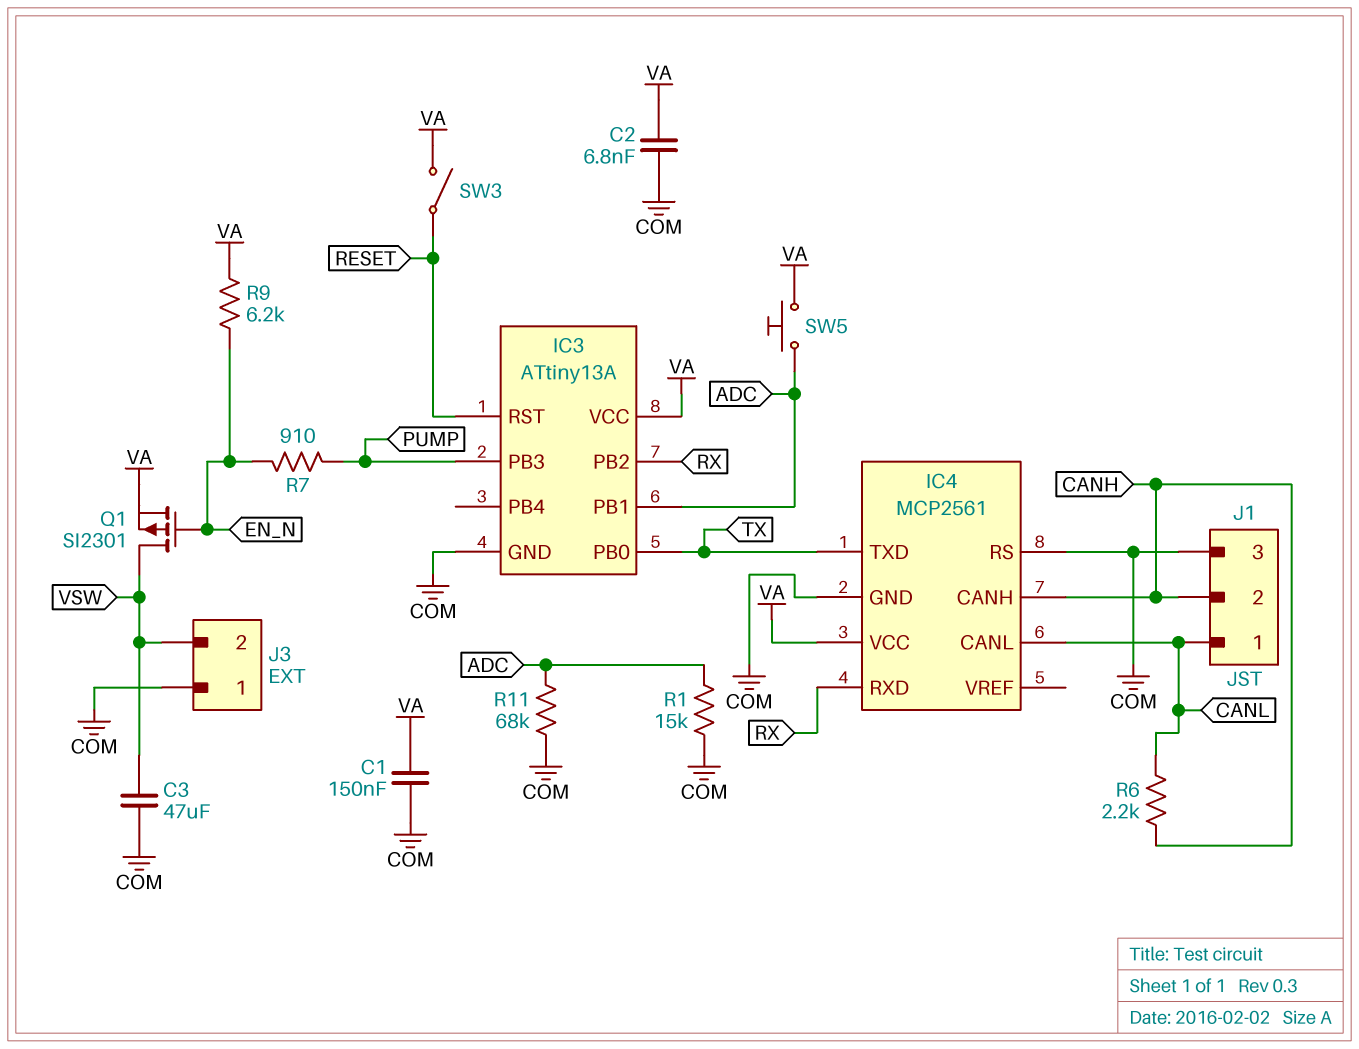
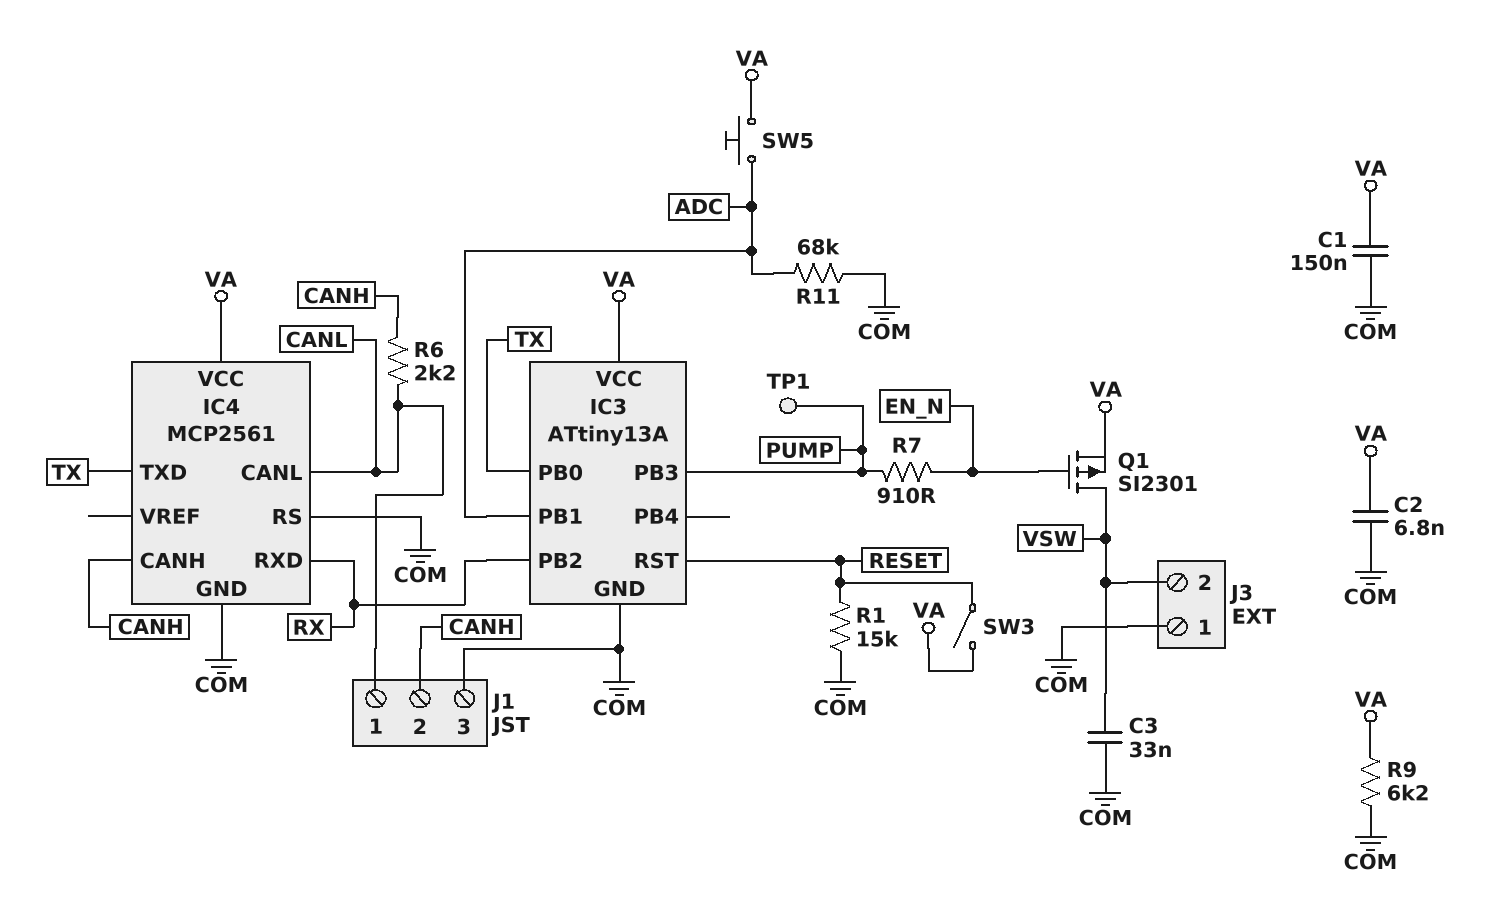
C3: 47uF (COM, VSW) -> 33nF (COM, VSW)
R1: 15k (ADC, COM) -> 15k (COM, RESET)
R9: 6.2k (EN_N, VA) -> 6.2k (COM, VA)
TP1: none -> test point (PUMP)

